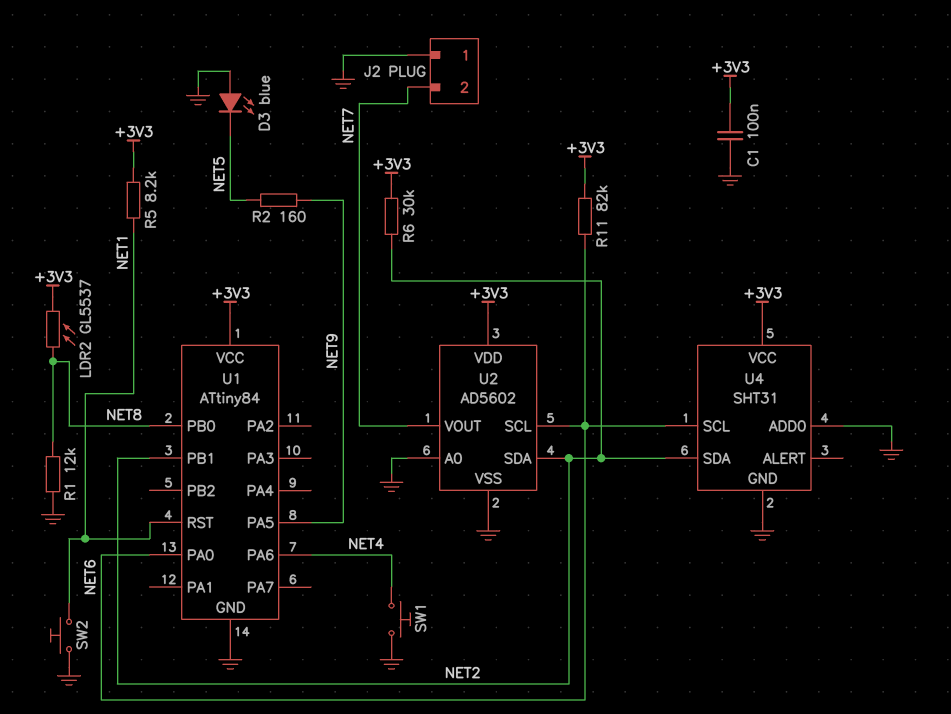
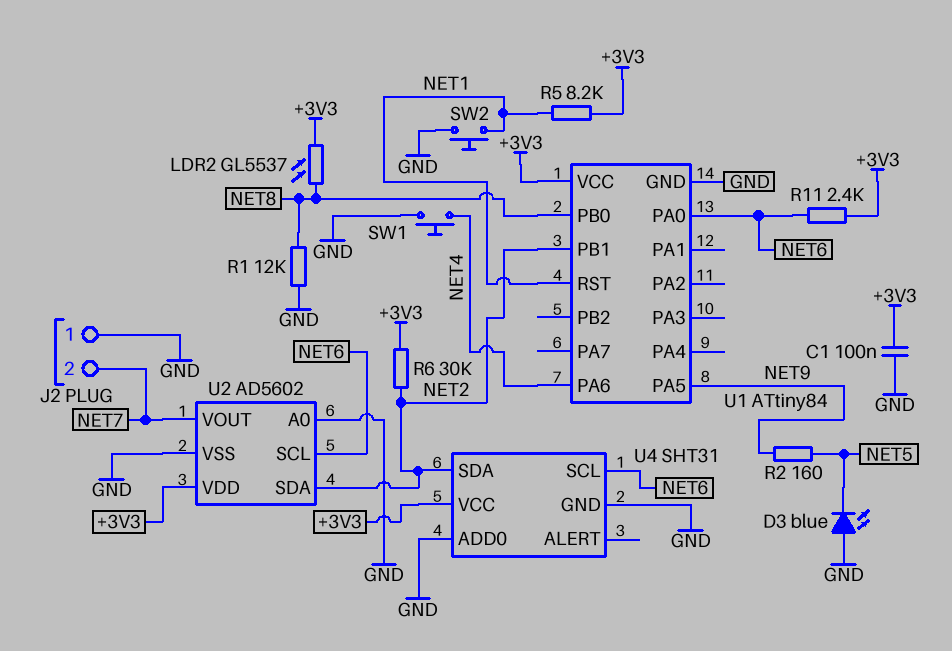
R11: 82k (+3V3, NET6) -> 2.4k (+3V3, NET6)

